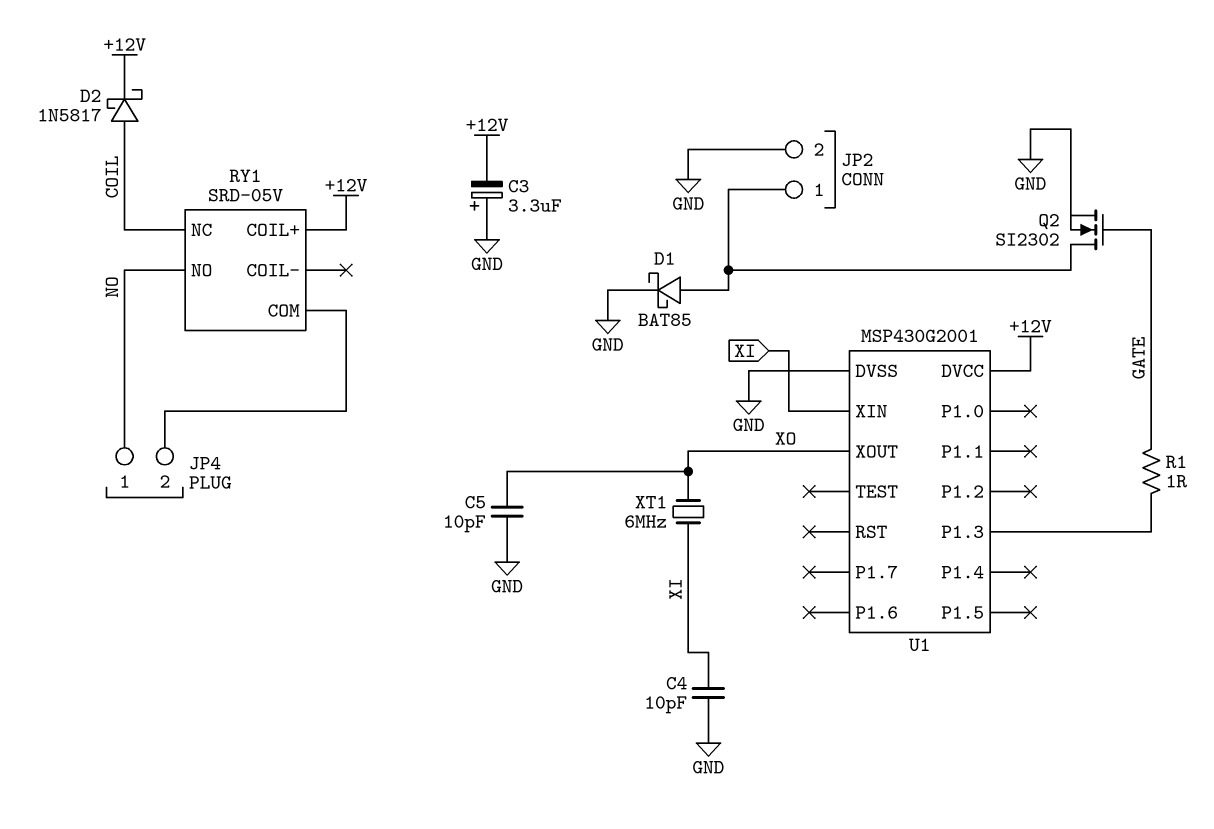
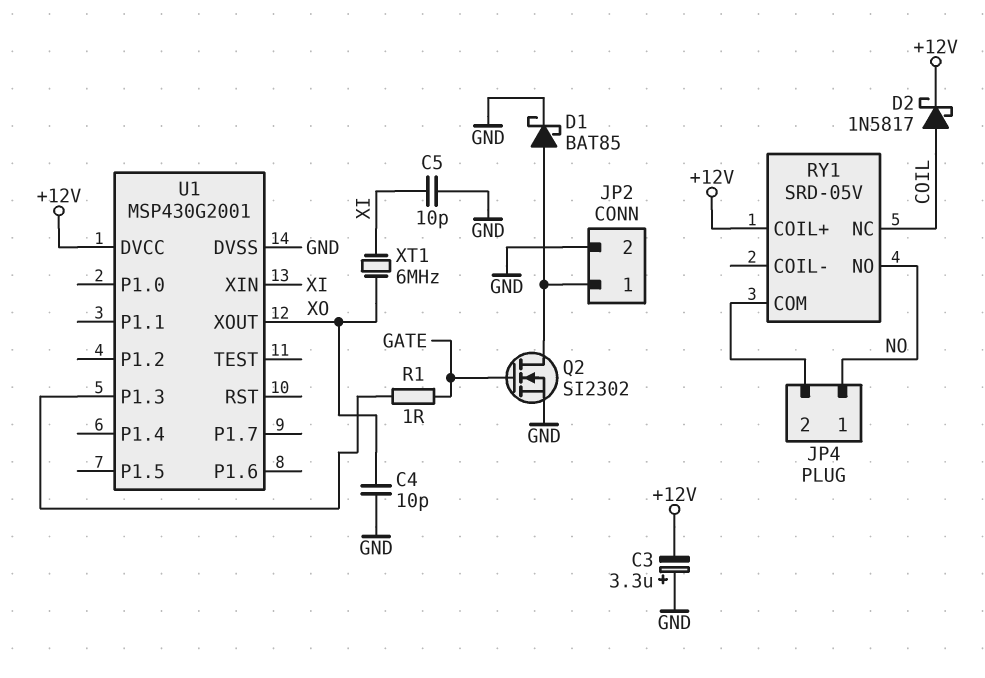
C4: 10pF (GND, XI) -> 10pF (GND, XO)
C5: 10pF (GND, XO) -> 10pF (GND, XI)

